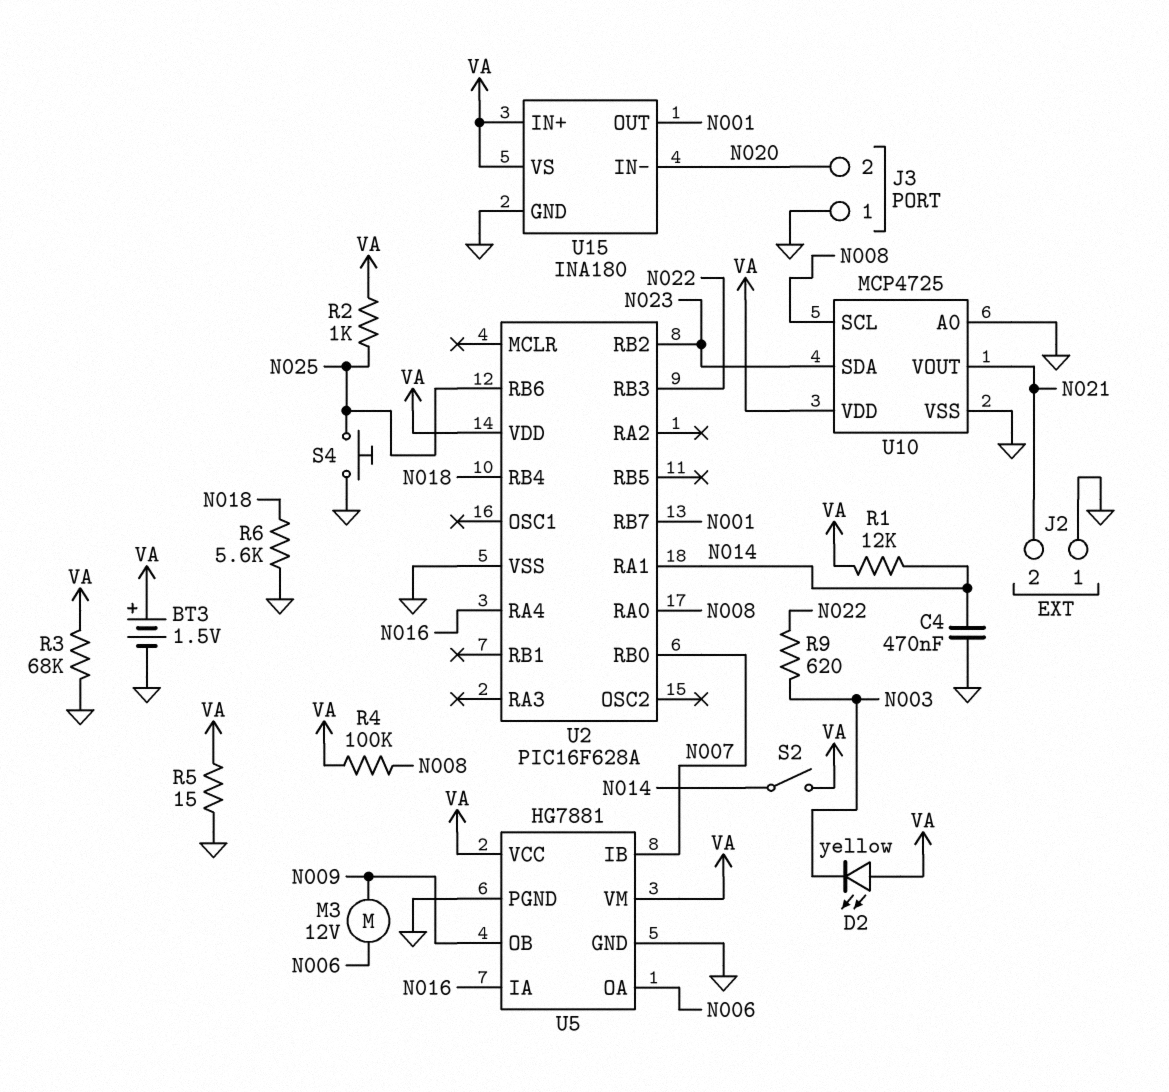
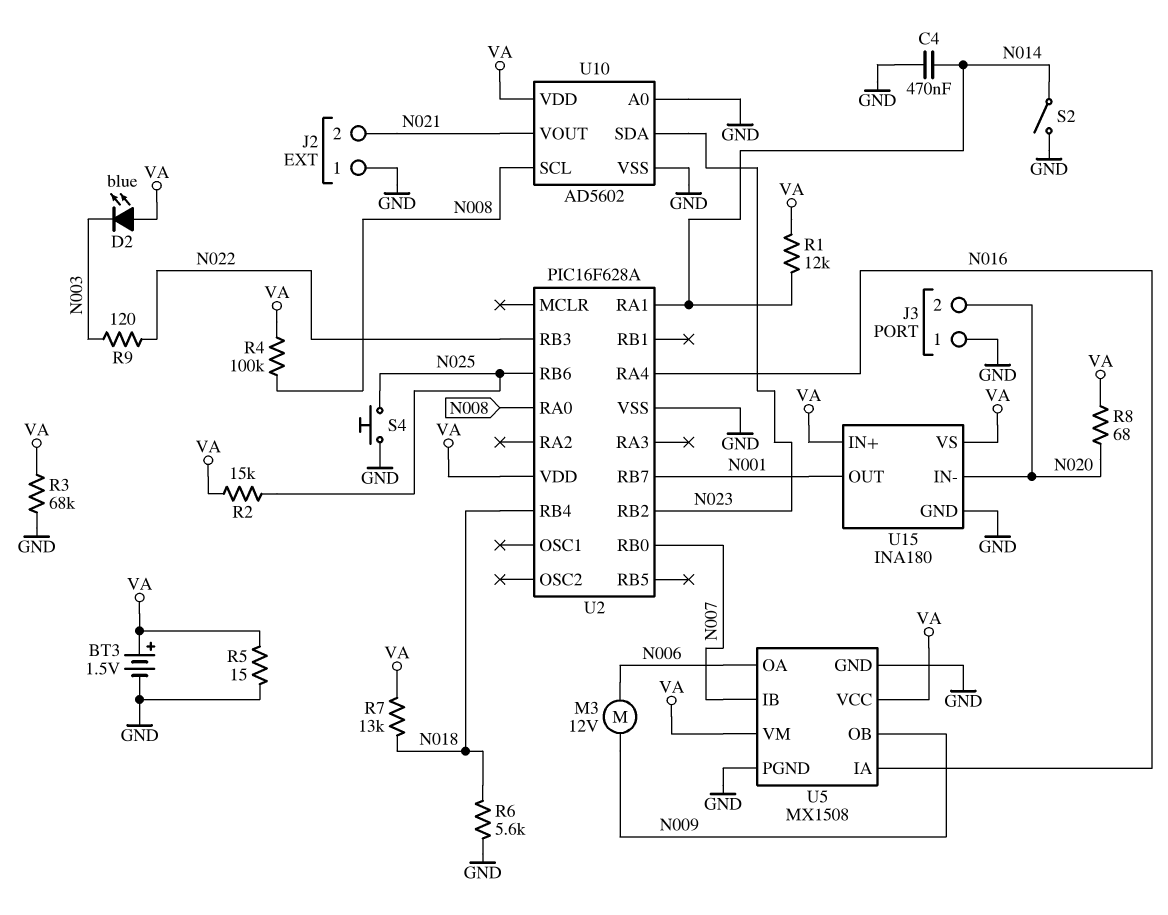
D2: LED yellow (A VA, K N003) -> LED blue (A VA, K N003)
R2: 1k (N025, VA) -> 15k (N025, VA)
R7: none -> 13k (N018, VA)
R8: none -> 68 (N020, VA)
R9: 620 (N003, N022) -> 120 (N003, N022)
S2: switch (N014, VA) -> switch (GND, N014)
U5: HG7881 -> MX1508
U10: MCP4725 -> AD5602

